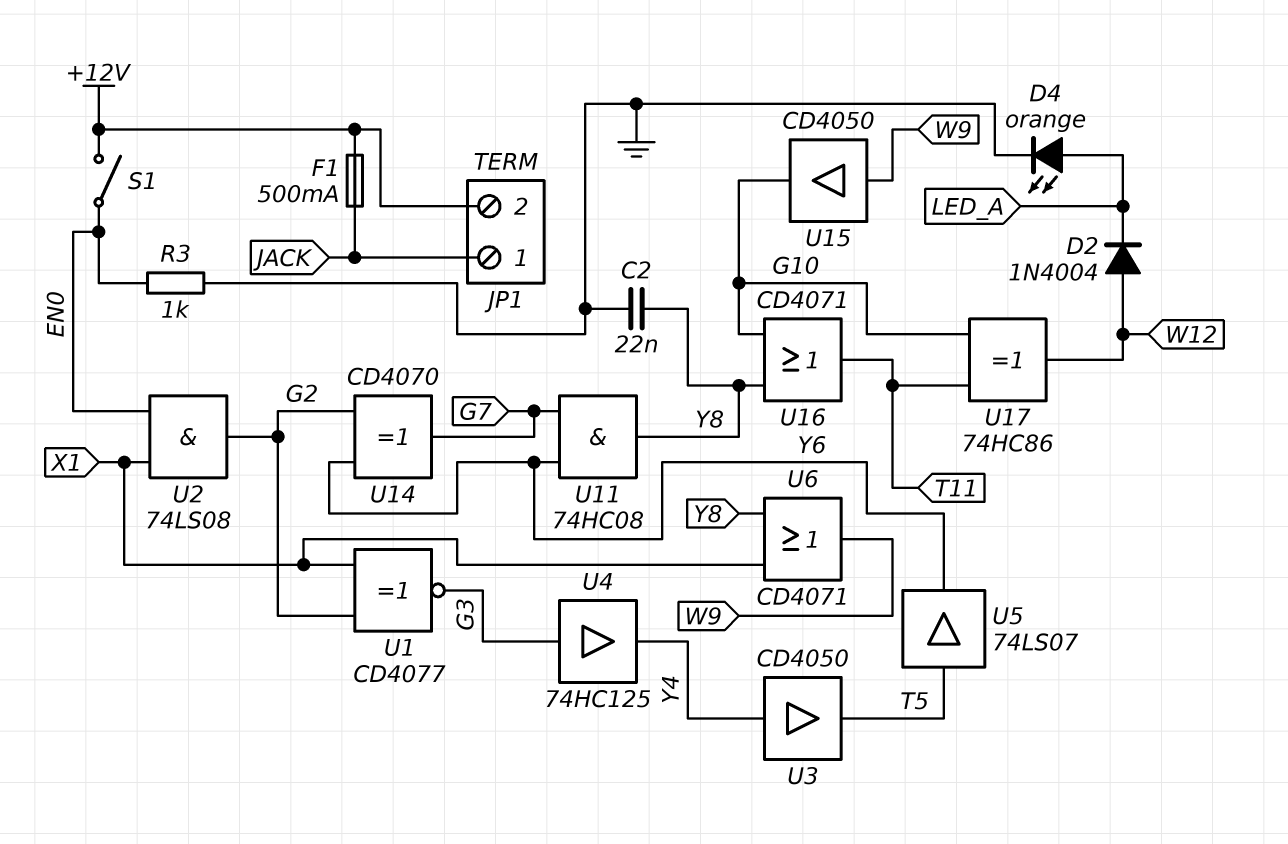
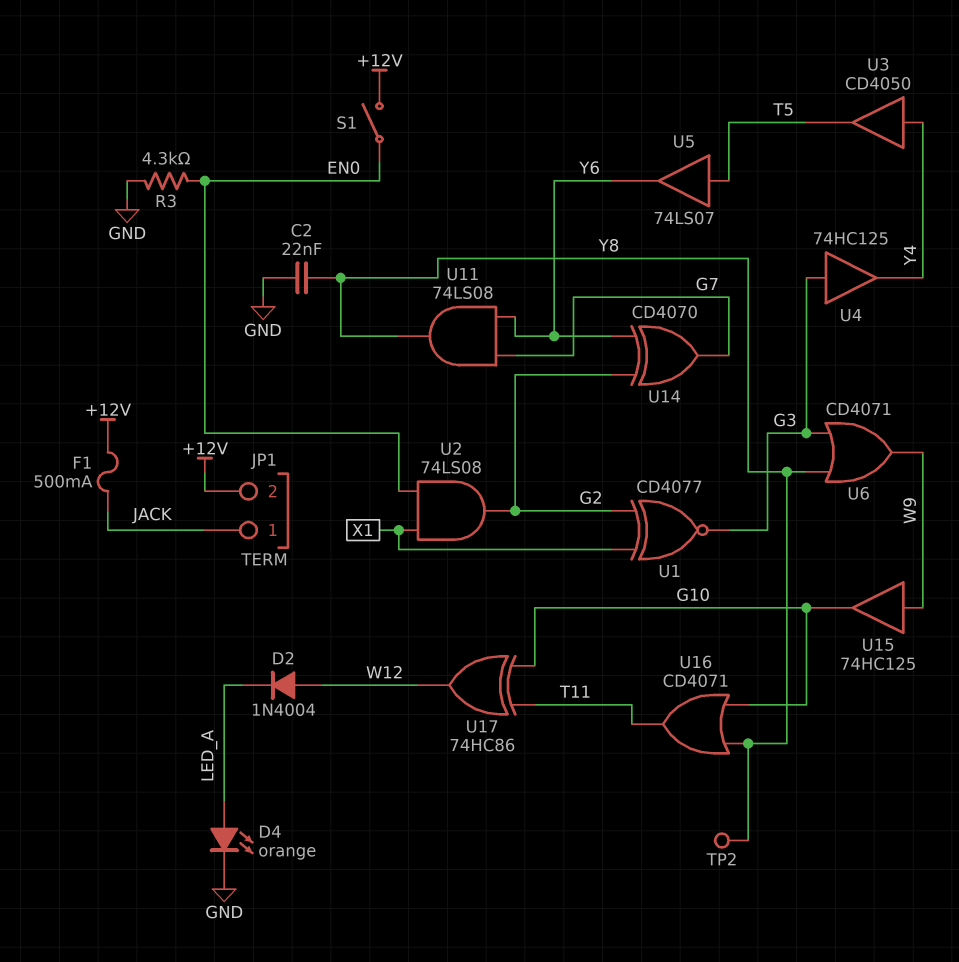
R3: 1k (EN0, GND) -> 4.3k (EN0, GND)
TP2: none -> test point (Y8)
U6: OR CD4071 (in X1, in Y8, out W9) -> OR CD4071 (in G3, in Y8, out W9)
U11: AND 74HC08 (in G7, in Y6, out Y8) -> AND 74LS08 (in G7, in Y6, out Y8)
U15: buffer CD4050 (in W9, out G10) -> buffer 74HC125 (in W9, out G10)

